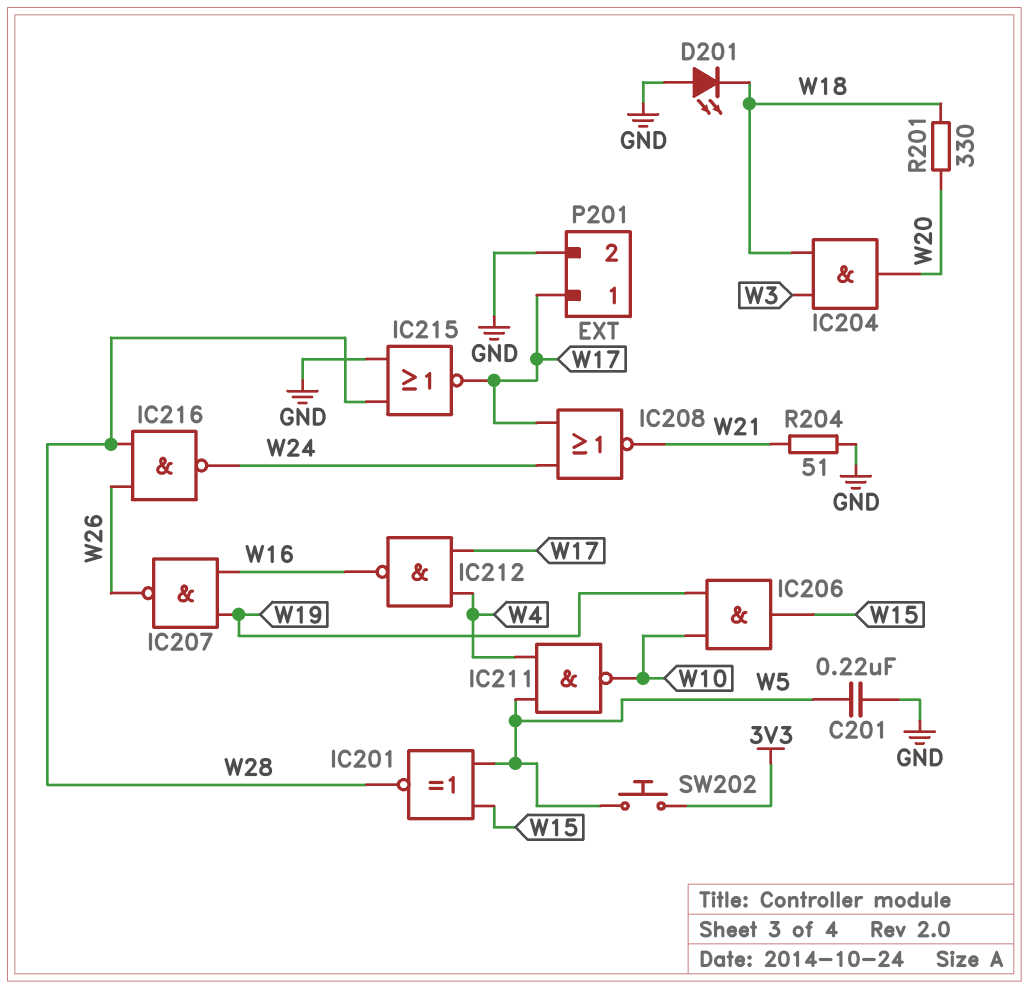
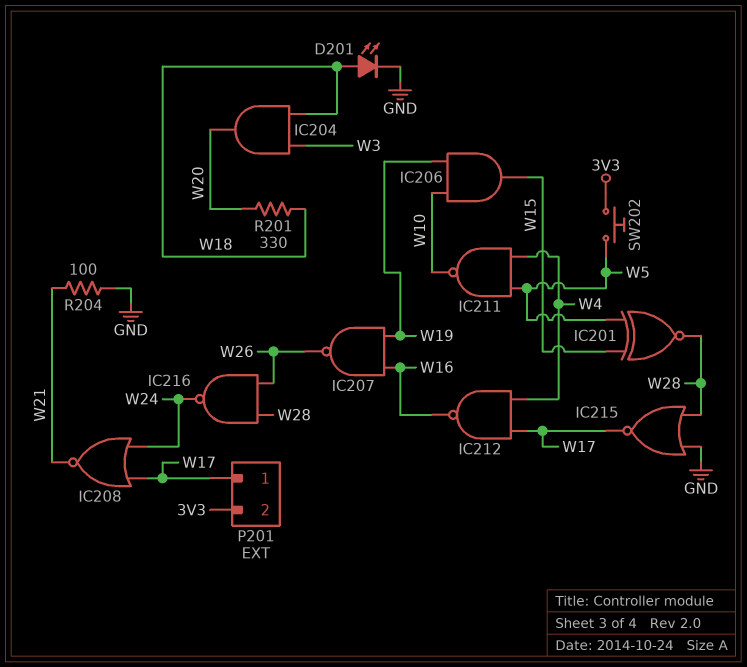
C201: 220nF (GND, W5) -> none
D201: LED (A GND, K W18) -> LED (A W18, K GND)
P201 pin 2: GND -> 3V3
R204: 51 (GND, W21) -> 100 (GND, W21)

